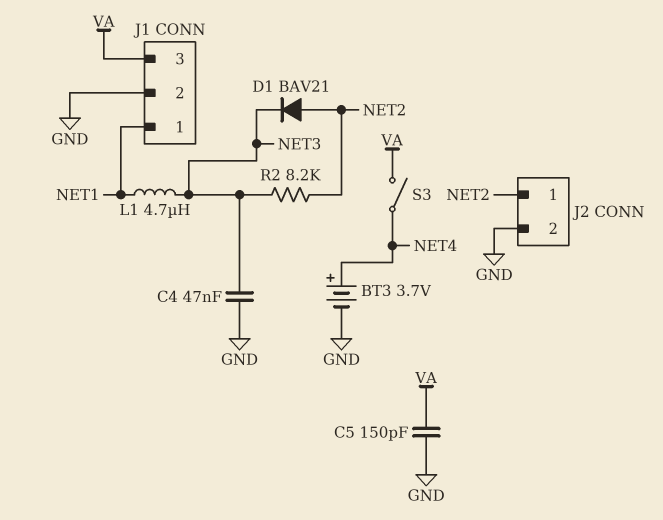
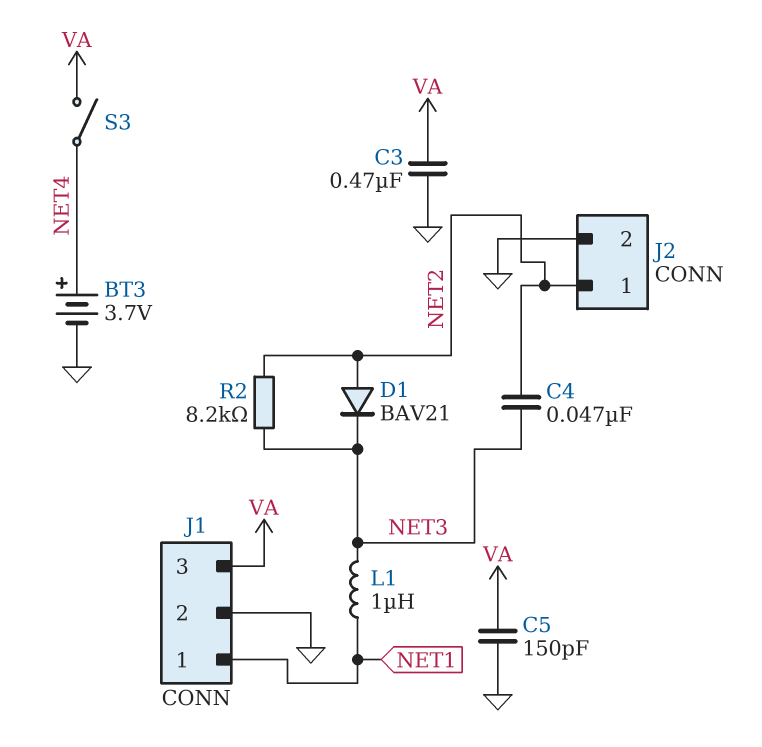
C3: none -> 470nF (GND, VA)
C4: 47nF (GND, NET3) -> 47nF (NET2, NET3)
L1: 4.7uH (NET1, NET3) -> 1uH (NET1, NET3)

